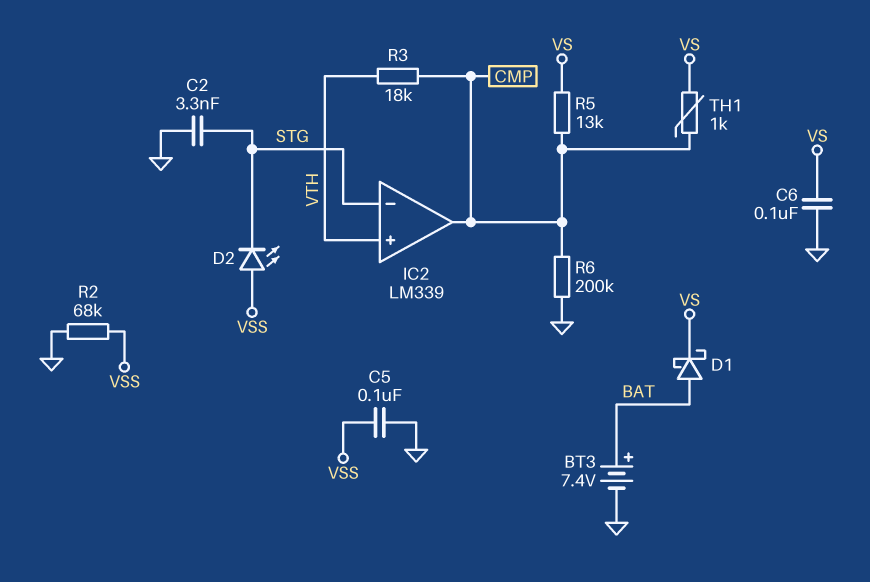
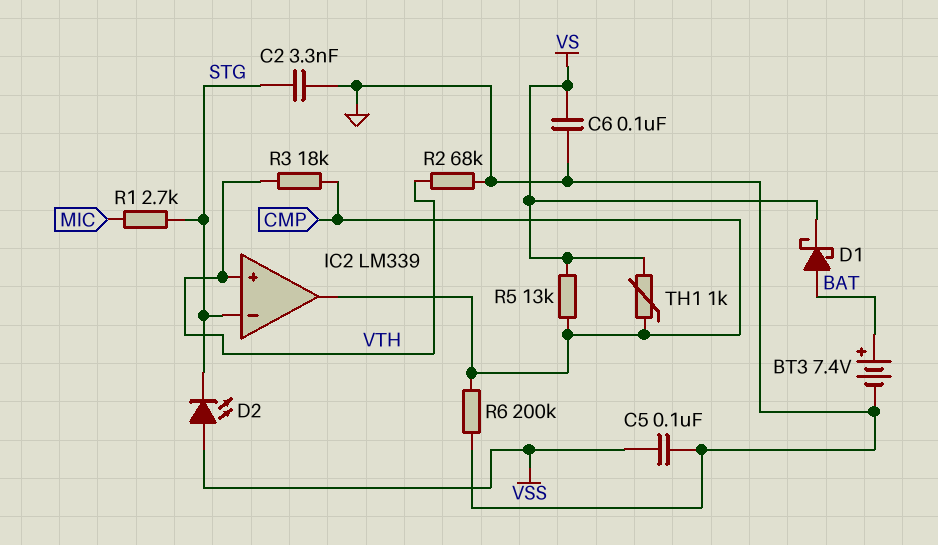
R1: none -> 2.7k (MIC, STG)
R2: 68k (GND, VSS) -> 68k (GND, VTH)

